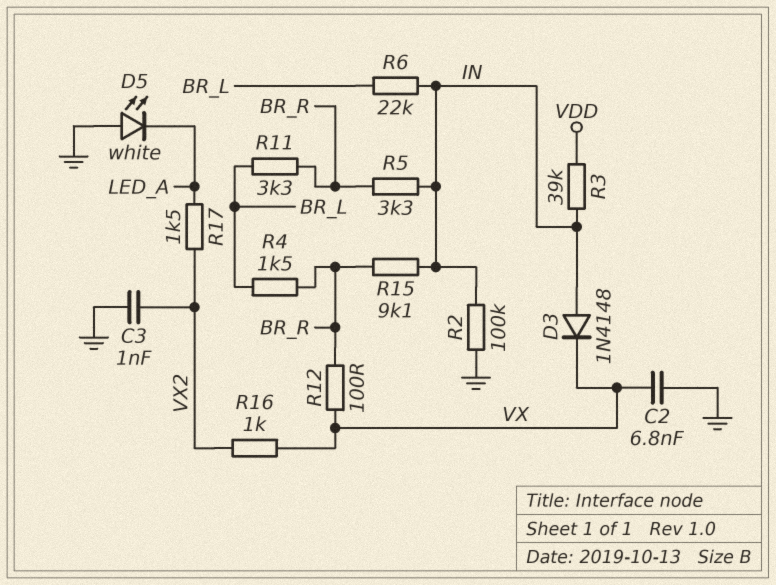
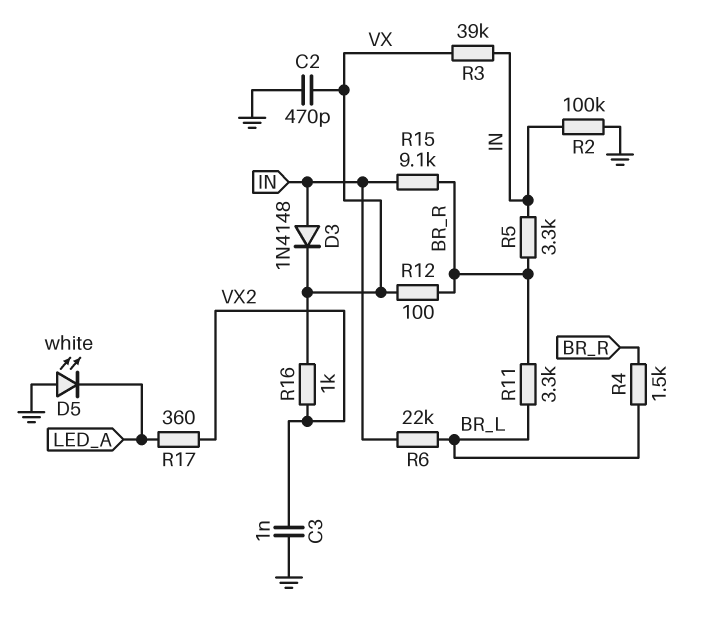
C2: 6.8nF (GND, VX) -> 470pF (GND, VX)
R3: 39k (IN, VDD) -> 39k (IN, VX)
R17: 1.5k (LED_A, VX2) -> 360 (LED_A, VX2)

